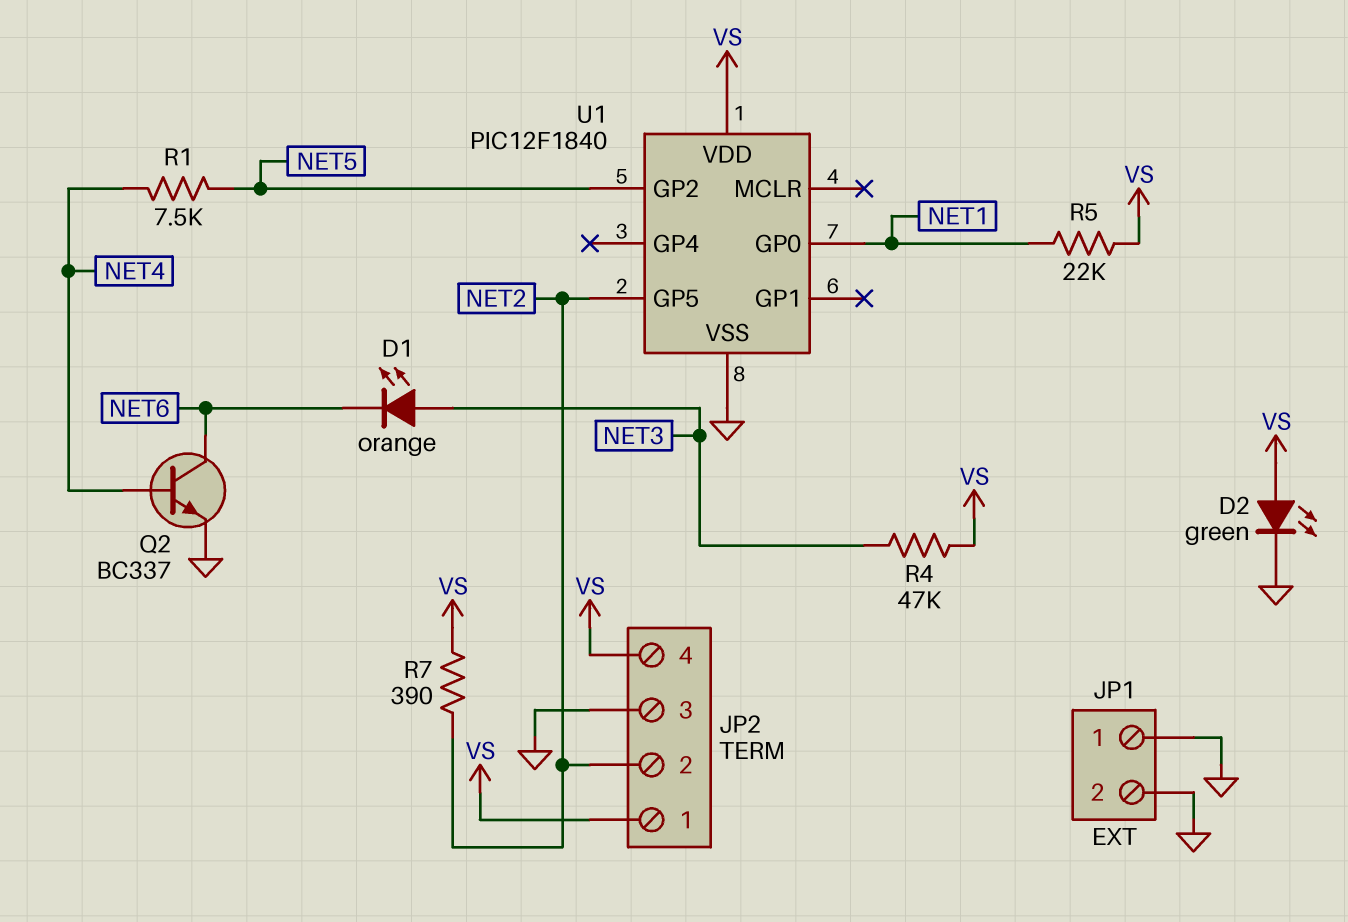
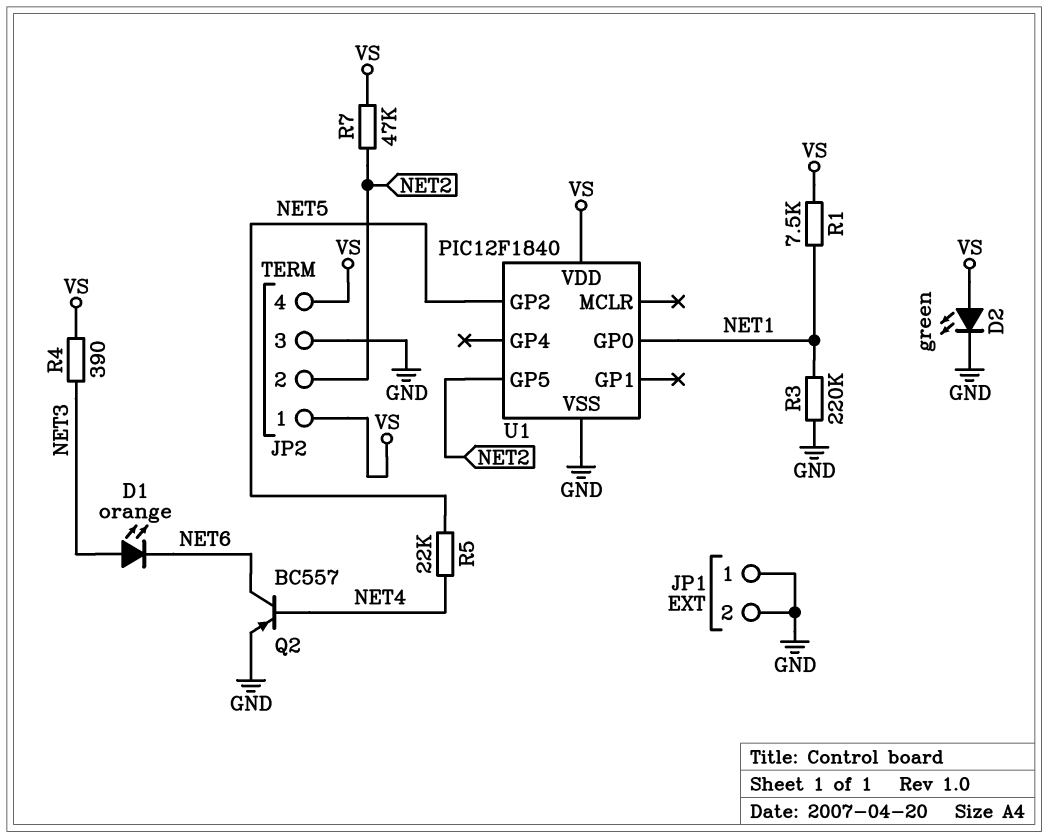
Q2: NPN BC337 (B NET4, C NET6, E GND) -> PNP BC557 (B NET4, C NET6, E GND)
R1: 7.5k (NET4, NET5) -> 7.5k (NET1, VS)
R3: none -> 220k (GND, NET1)
R4: 47k (NET3, VS) -> 390 (NET3, VS)
R5: 22k (NET1, VS) -> 22k (NET4, NET5)
R7: 390 (NET2, VS) -> 47k (NET2, VS)

